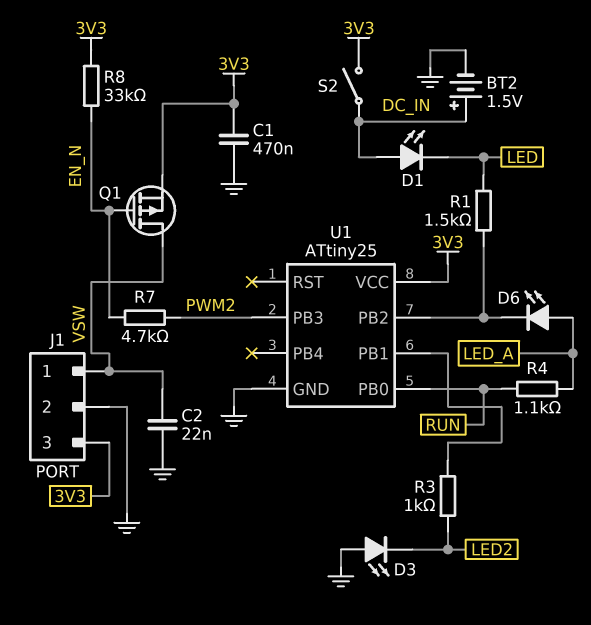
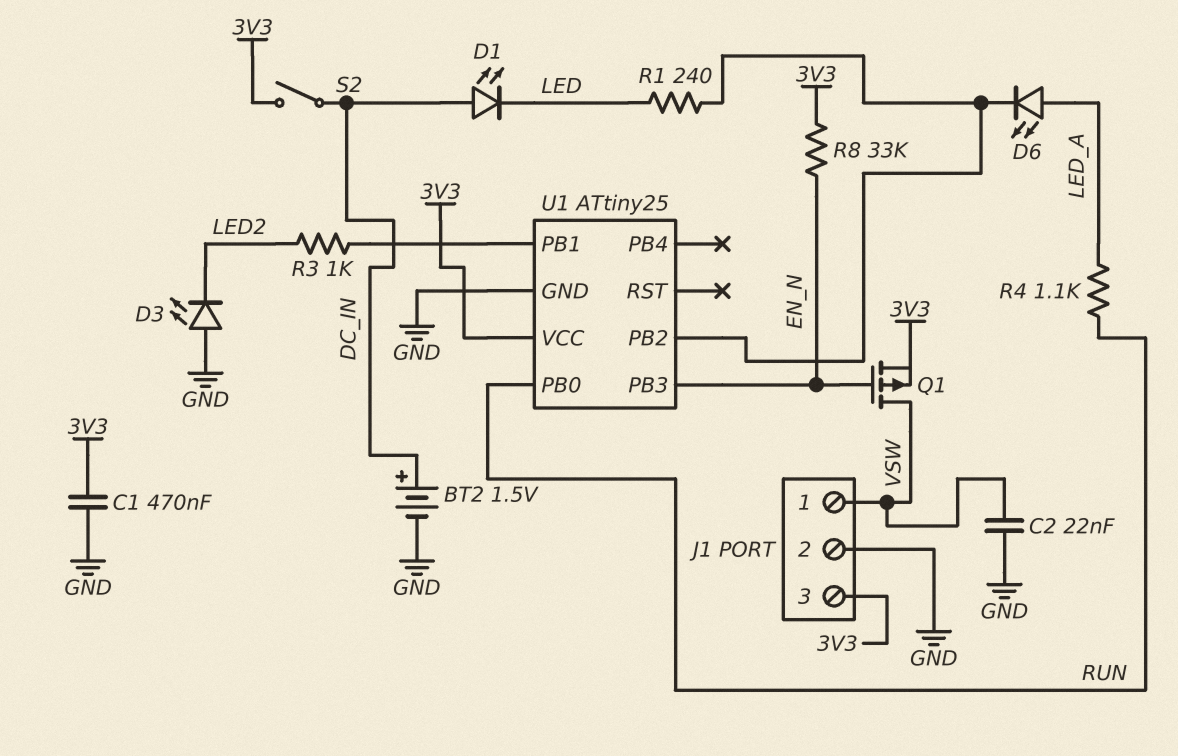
R1: 1.5k (LED, U1/PB2) -> 240 (LED, U1/PB2)
R7: 4.7k (EN_N, PWM2) -> none
U1 pin PB3: PWM2 -> EN_N

